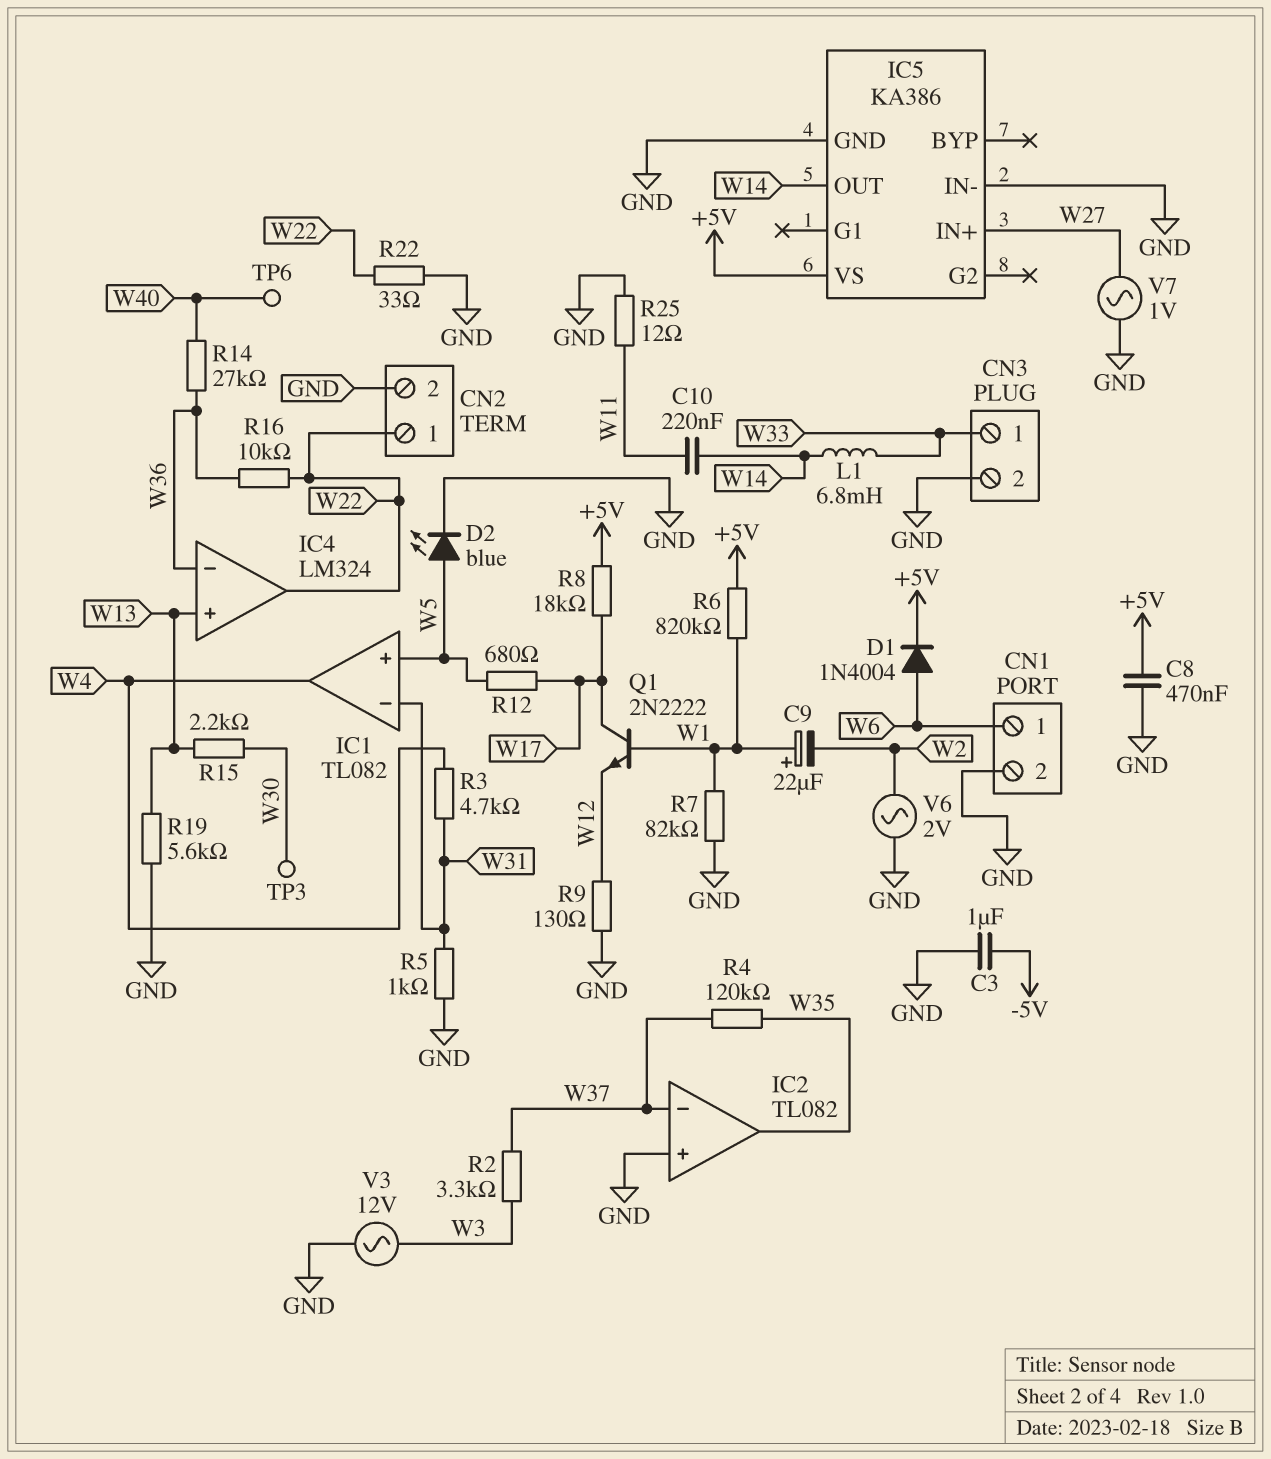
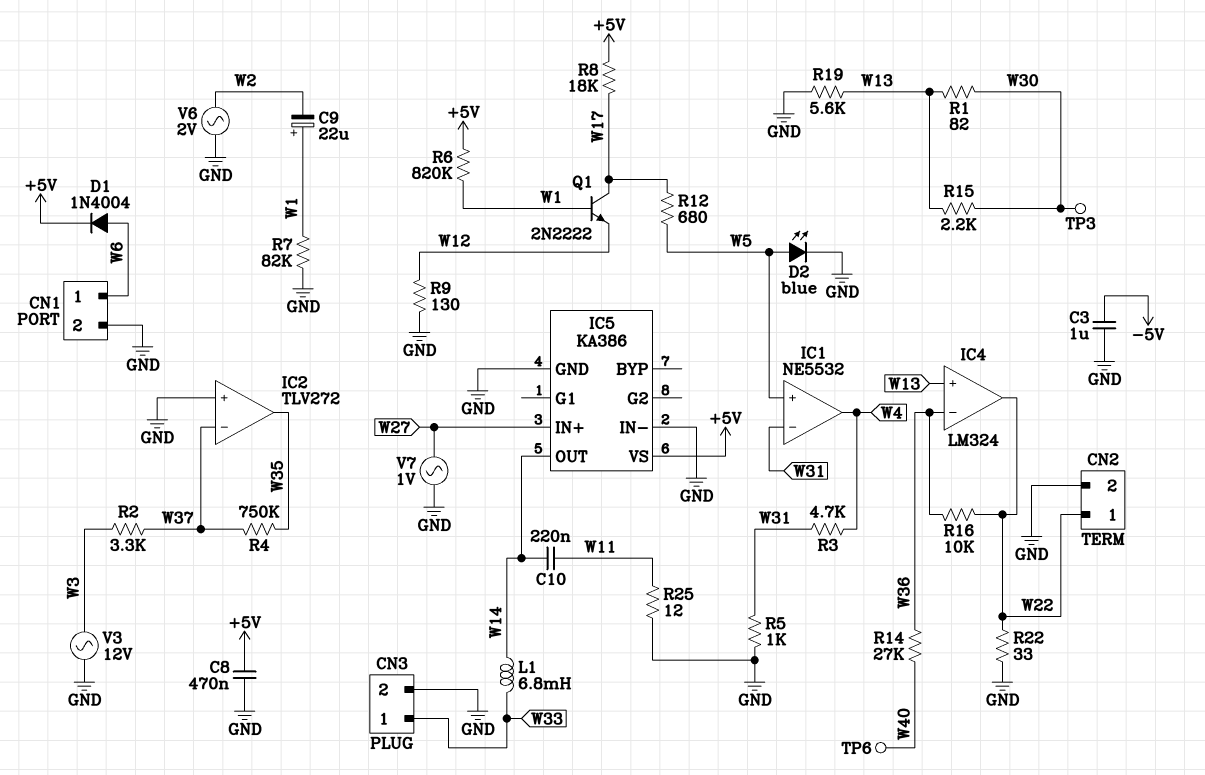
IC1: TL082 -> NE5532
IC2: TL082 -> TLV272
R1: none -> 82 (W13, W30)
R4: 120k (W35, W37) -> 750k (W35, W37)

